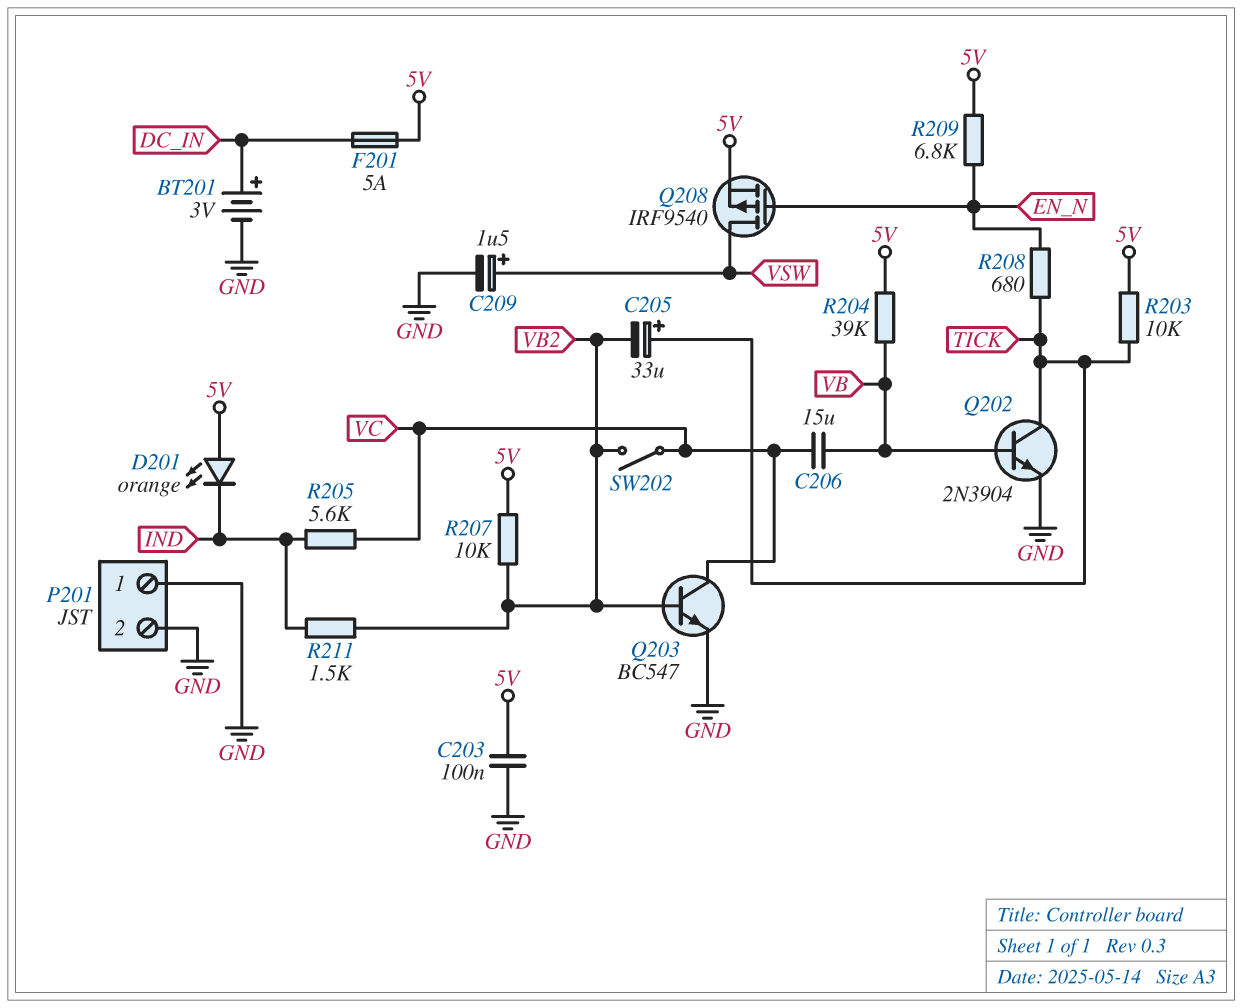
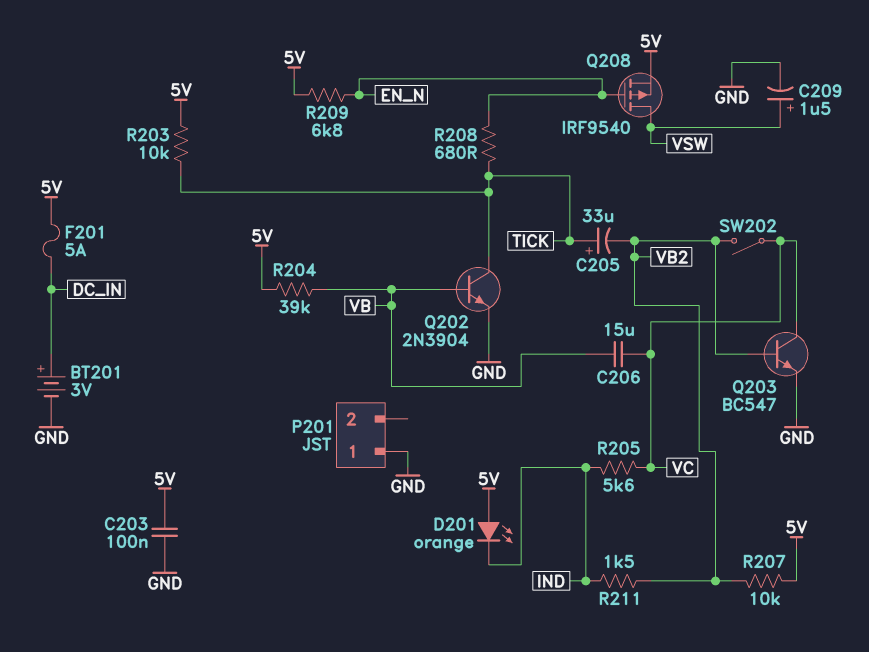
P201 pin 2: GND -> none

